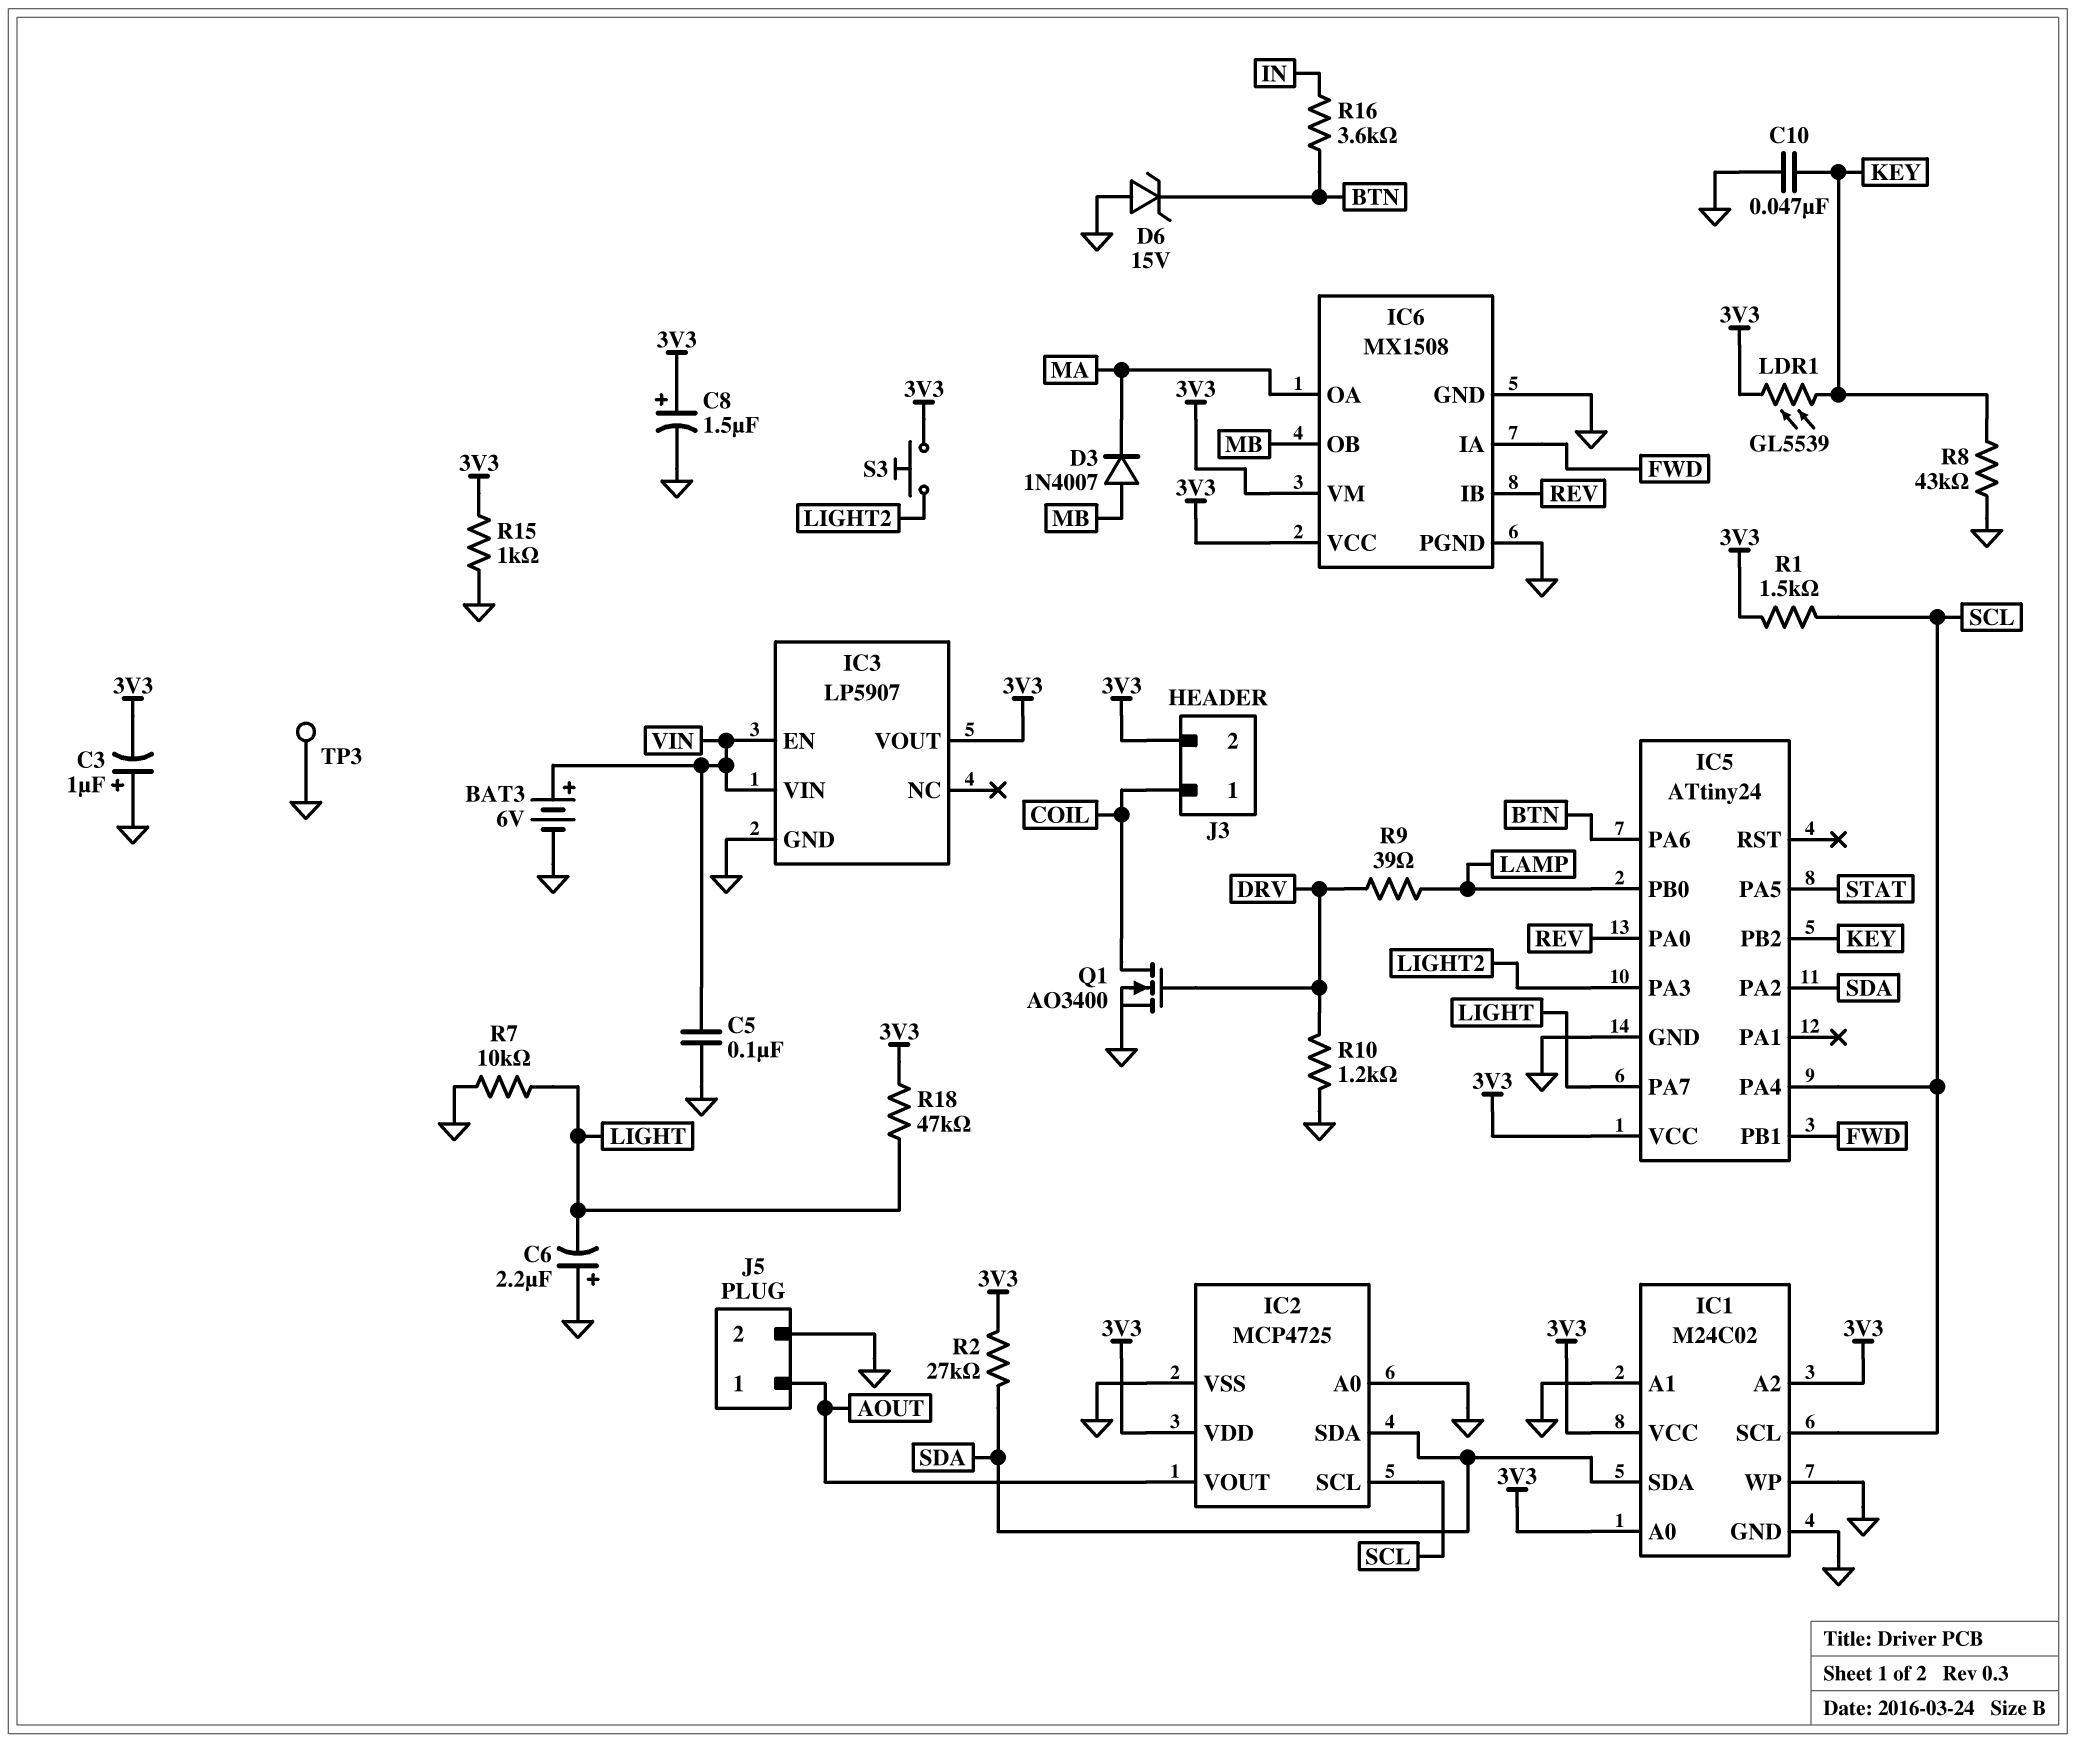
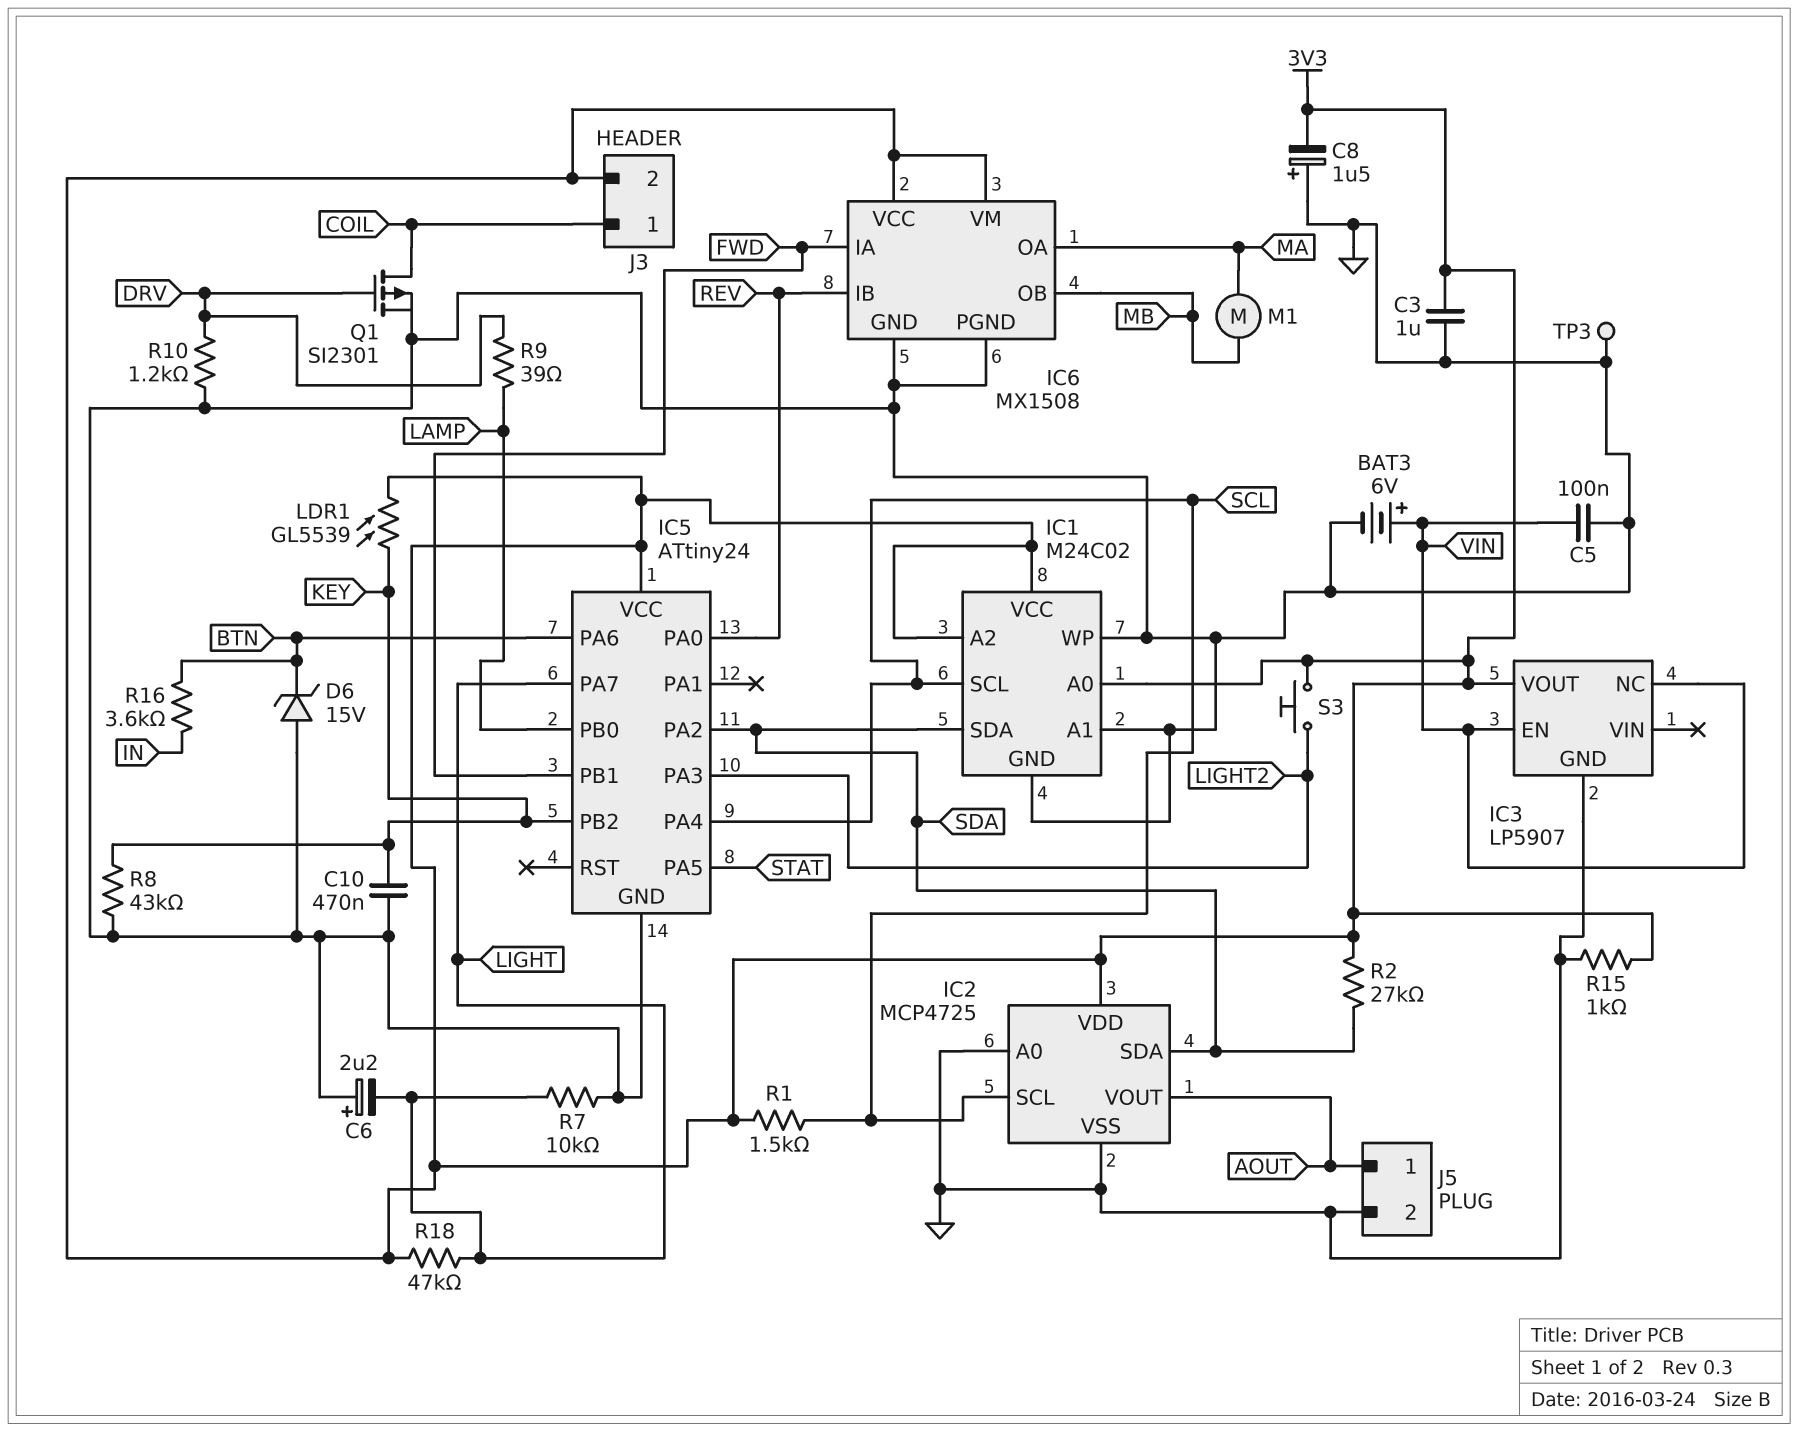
C3: 1uF (plus GND, minus 3V3) -> 1uF (3V3, GND)
C8: 1.5uF (plus 3V3, minus GND) -> 1.5uF (plus GND, minus 3V3)
C10: 47nF (GND, KEY) -> 470nF (GND, KEY)
D3: diode 1N4007 (A MB, K MA) -> none
IC3 pin NC: none -> VIN
IC3 pin VIN: VIN -> none
M1: none -> motor (MA, MB)
Q1: NMOS AO3400 (G DRV, D COIL, S GND) -> PMOS SI2301 (G DRV, D COIL, S GND)

